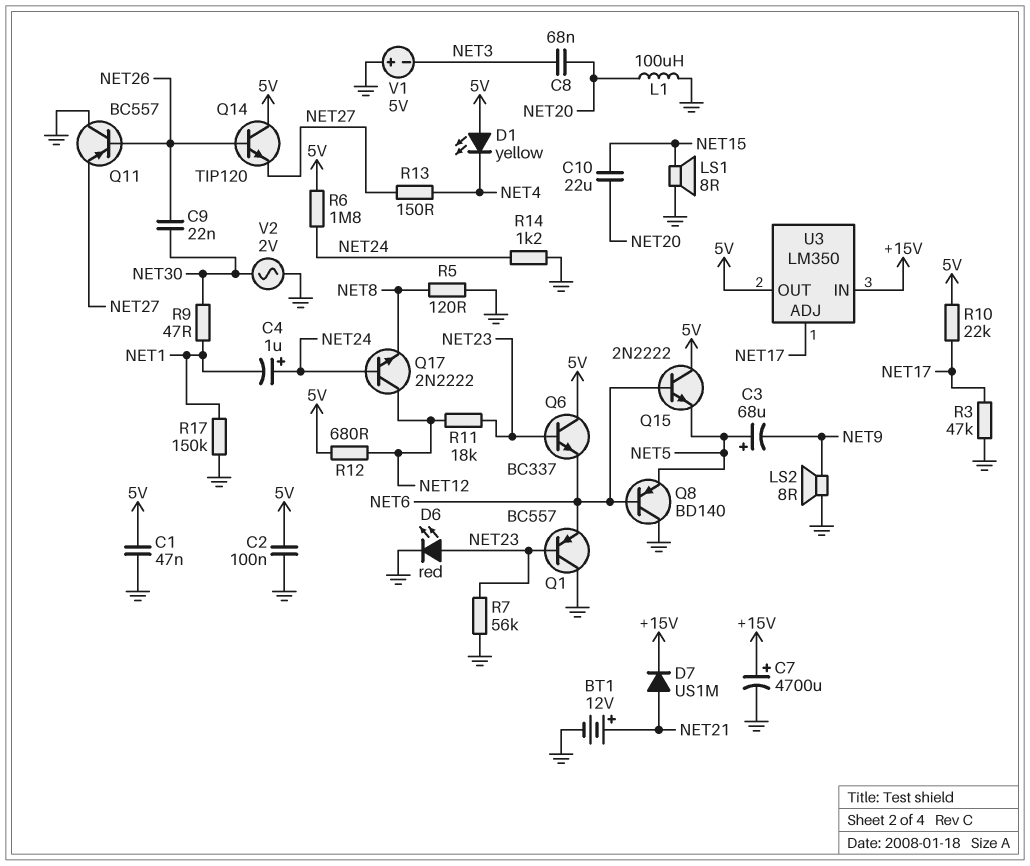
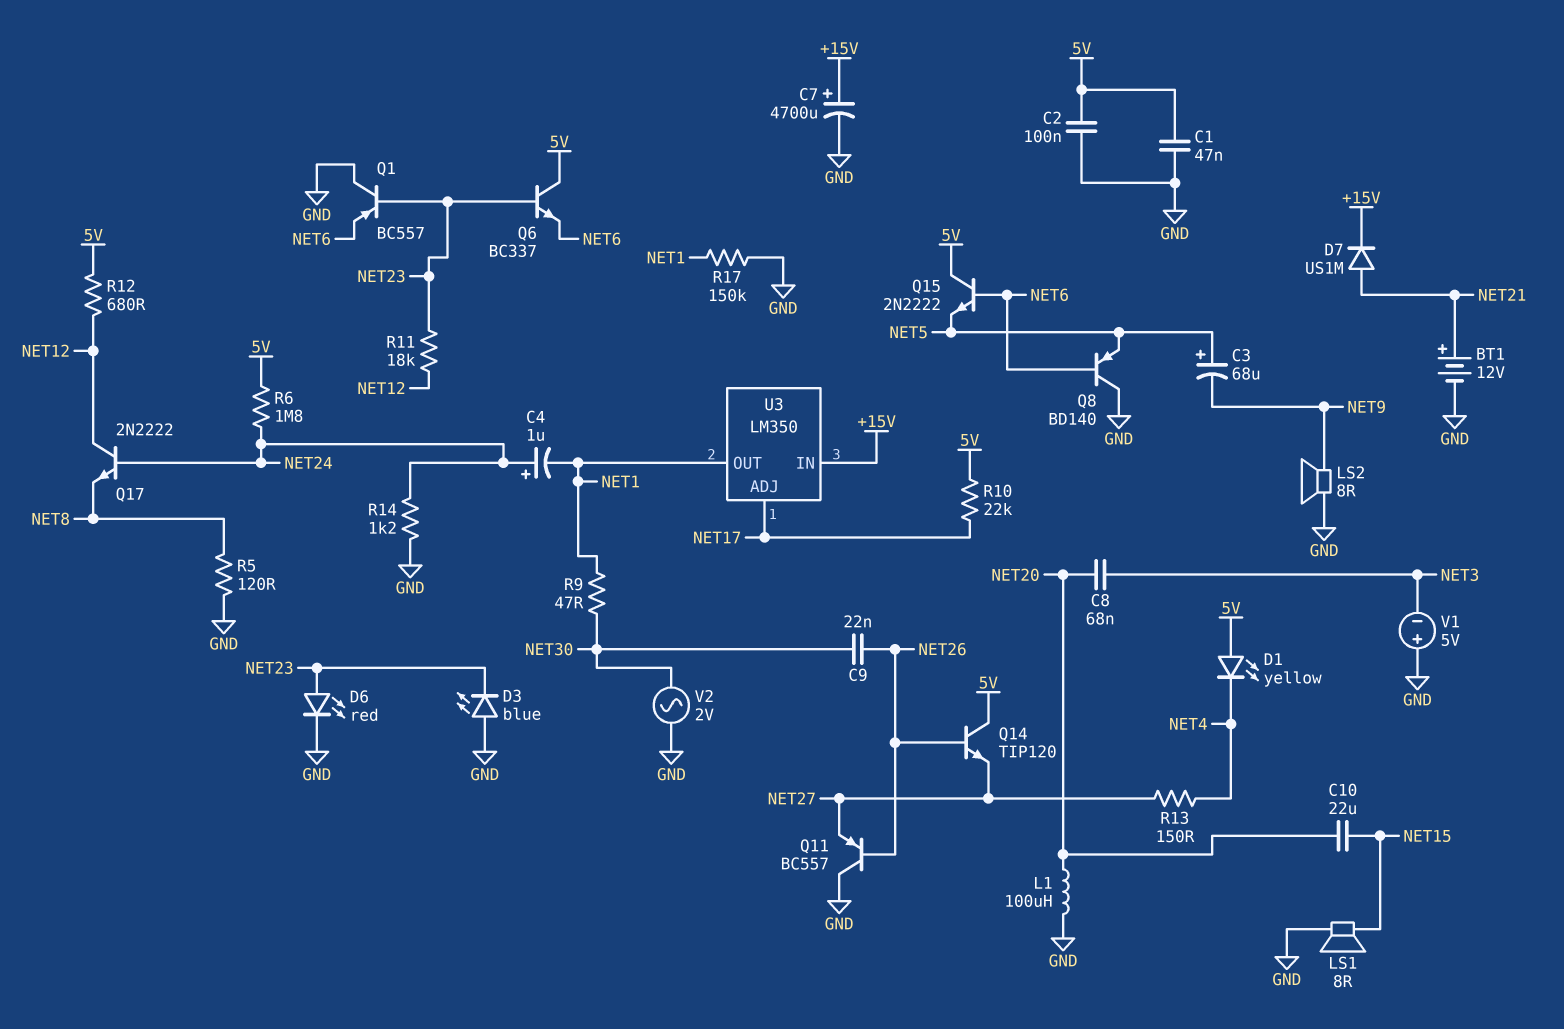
D3: none -> LED blue (A GND, K NET23)
R3: 47k (GND, NET17) -> none
R7: 56k (GND, NET23) -> none
U3 pin OUT: 5V -> NET1

